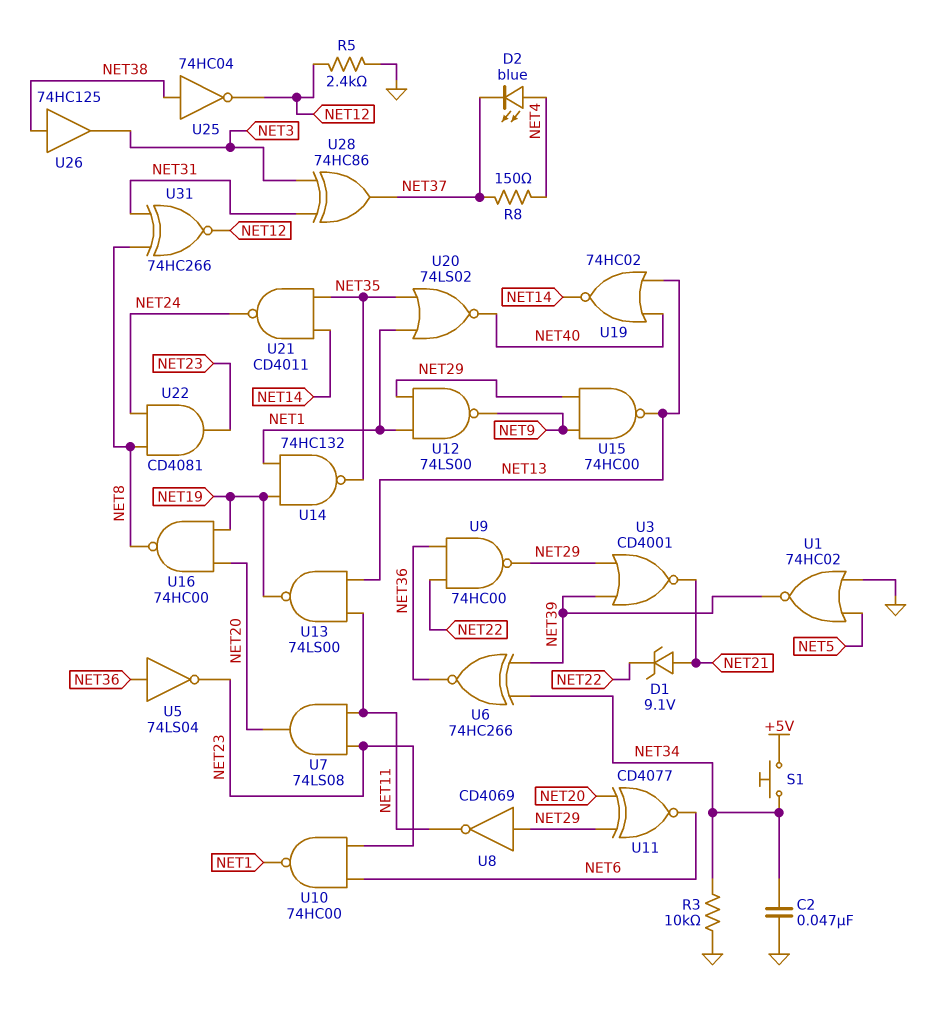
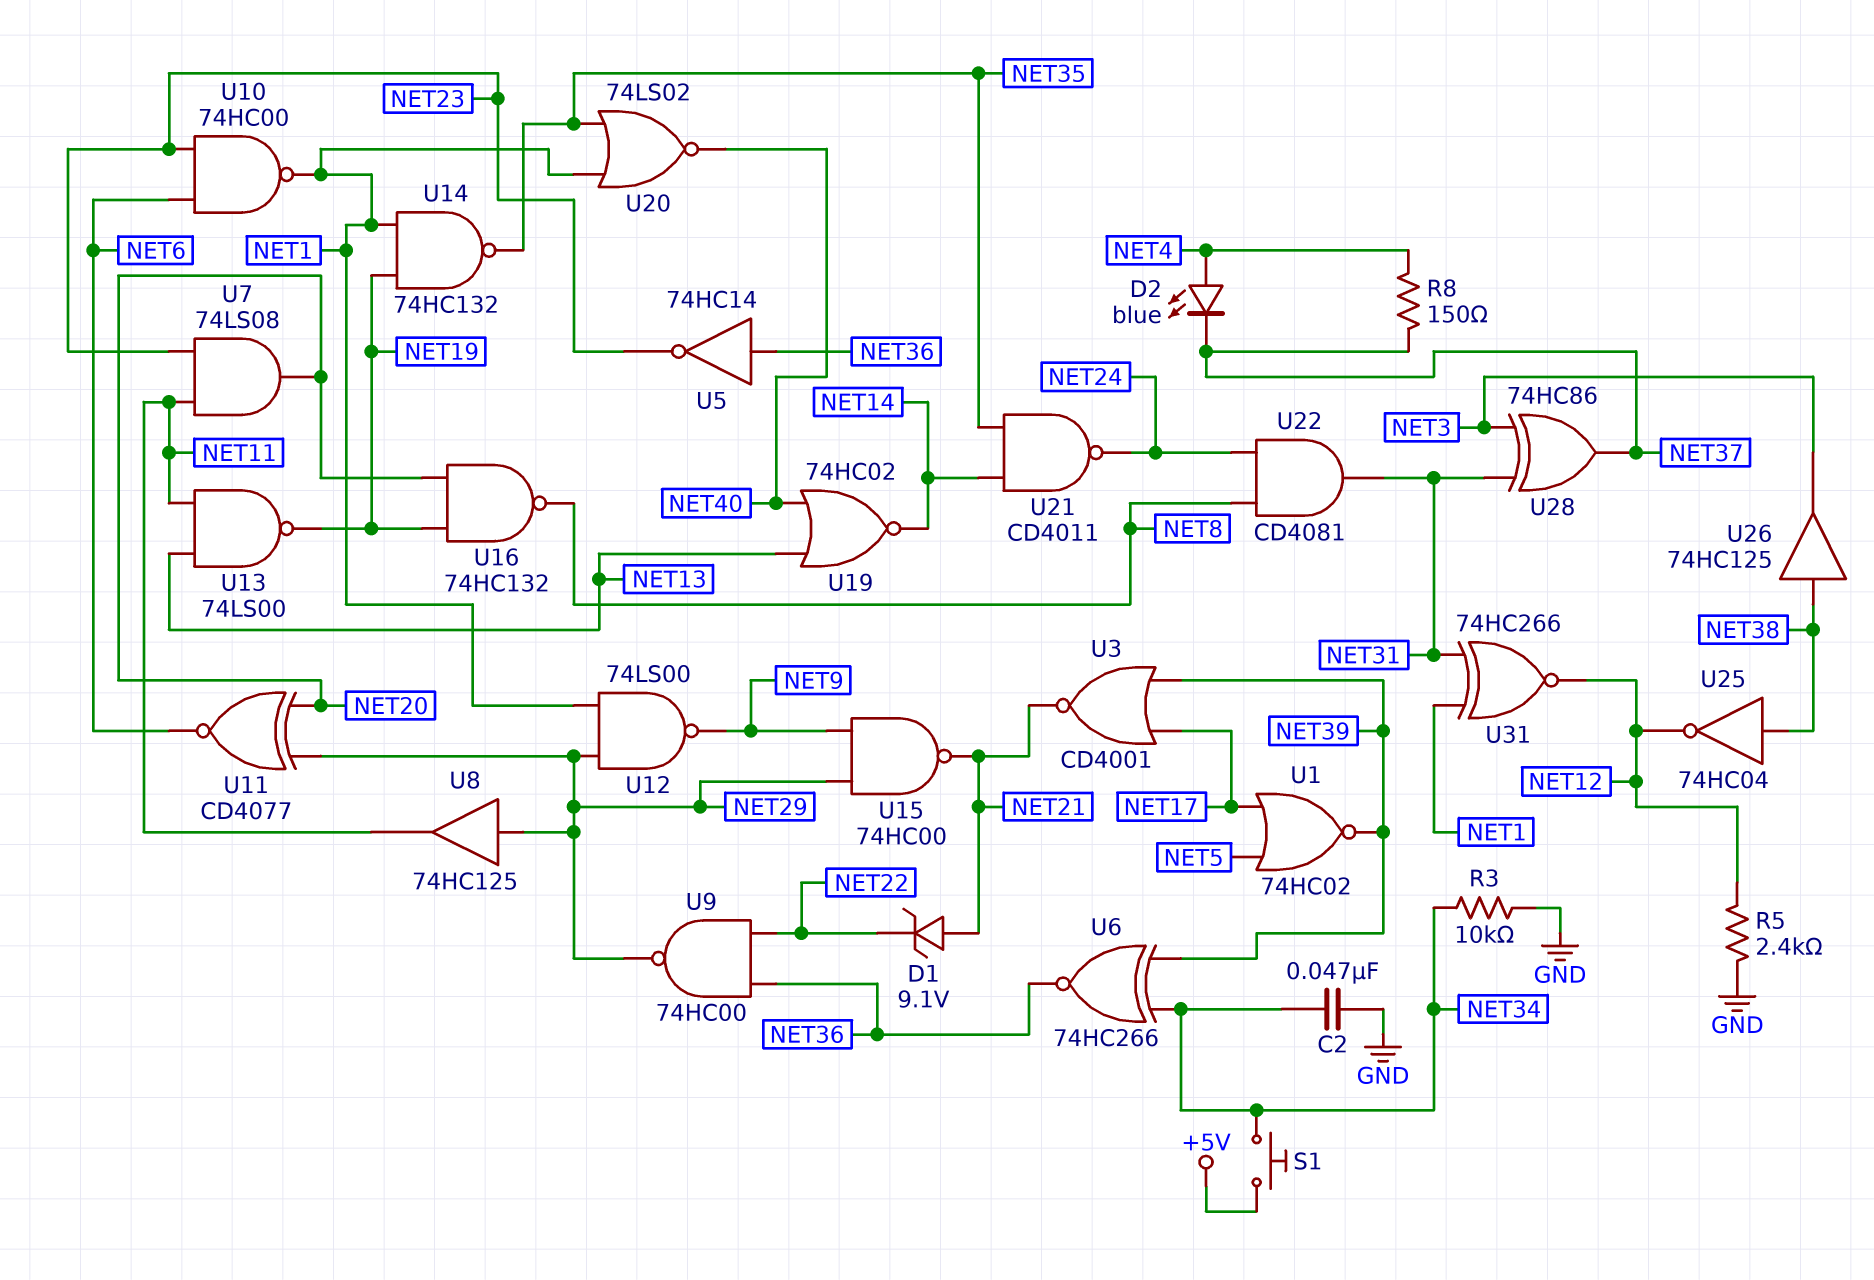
U1: NOR 74HC02 (in GND, in NET5, out NET39) -> NOR 74HC02 (in NET5, in NET17, out NET39)
U3: NOR CD4001 (in NET29, in NET39, out NET21) -> NOR CD4001 (in NET17, in NET39, out NET21)
U5: NOT 74LS04 (in NET36, out NET23) -> NOT 74HC14 (in NET36, out NET23)
U8: NOT CD4069 (in NET29, out NET11) -> buffer 74HC125 (in NET29, out NET11)
U15: NAND 74HC00 (in NET9, in NET29, out NET13) -> NAND 74HC00 (in NET9, in NET29, out NET21)
U16: NAND 74HC00 (in NET19, in NET20, out NET8) -> NAND 74HC132 (in NET19, in NET20, out NET8)
U22: AND CD4081 (in NET8, in NET24, out NET23) -> AND CD4081 (in NET8, in NET24, out NET31)
U31: XNOR 74HC266 (in NET8, in NET31, out NET12) -> XNOR 74HC266 (in NET1, in NET31, out NET12)

